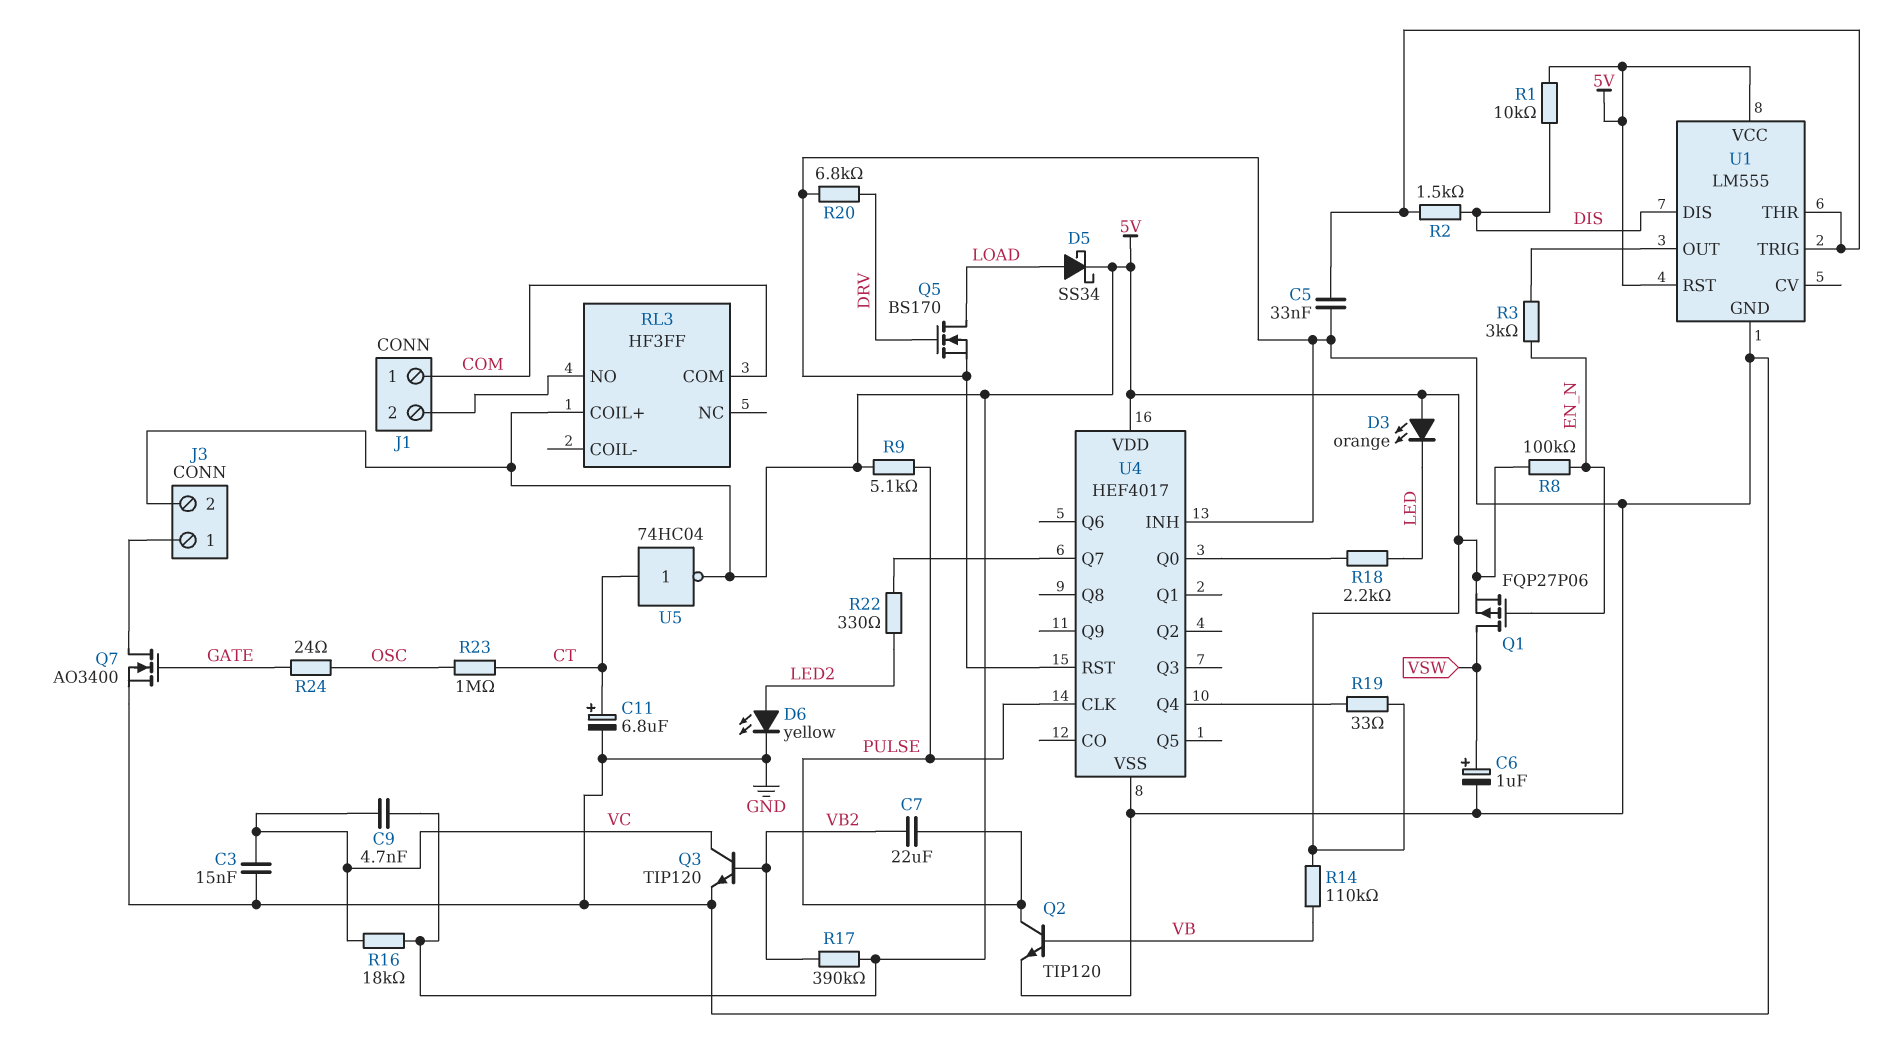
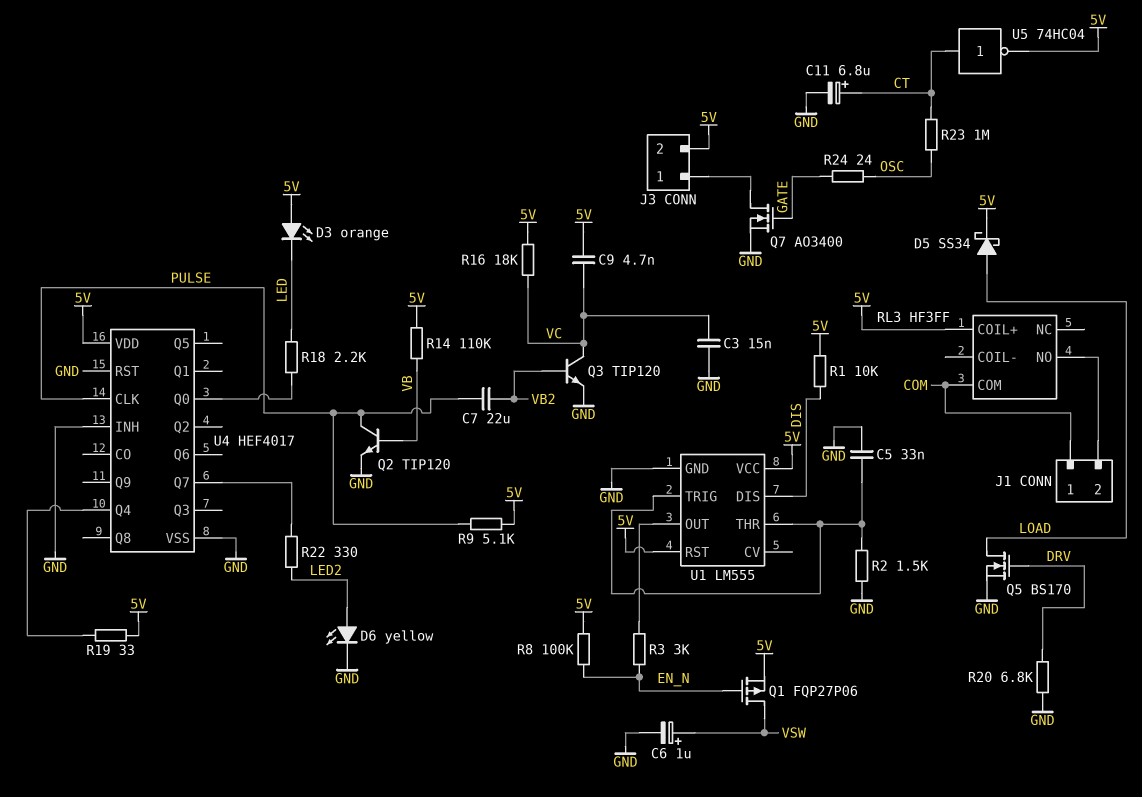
R2: 1.5k (DIS, U1/THR) -> 1.5k (GND, U1/THR)
R17: 390k (5V, VB2) -> none

